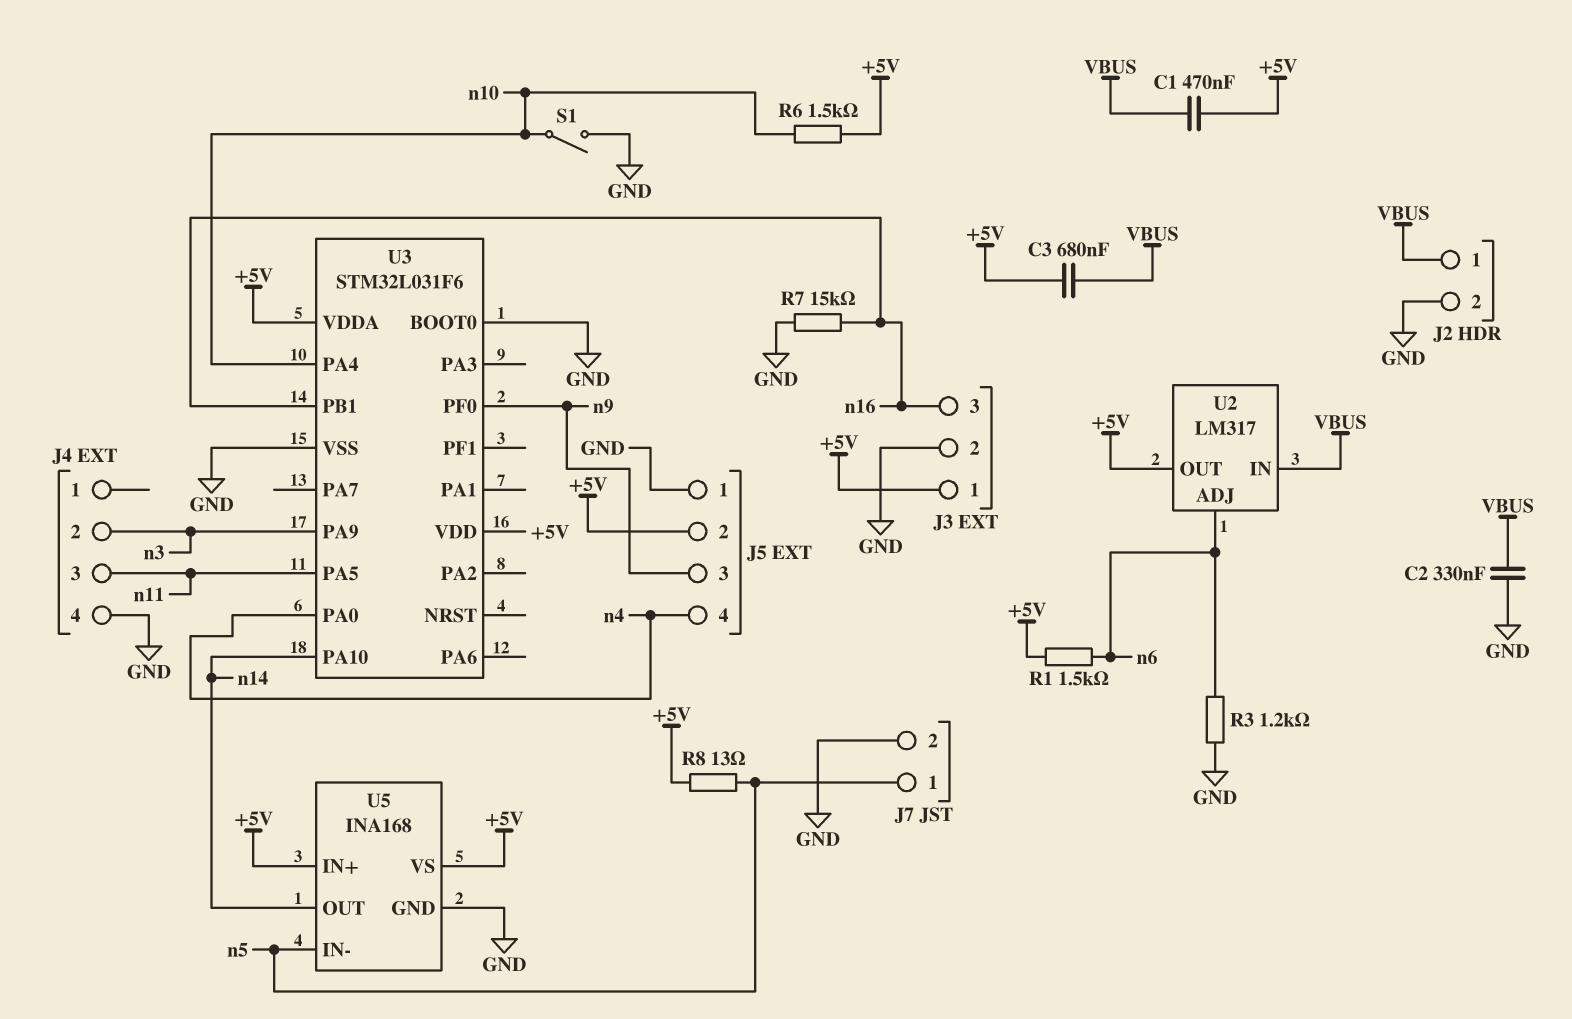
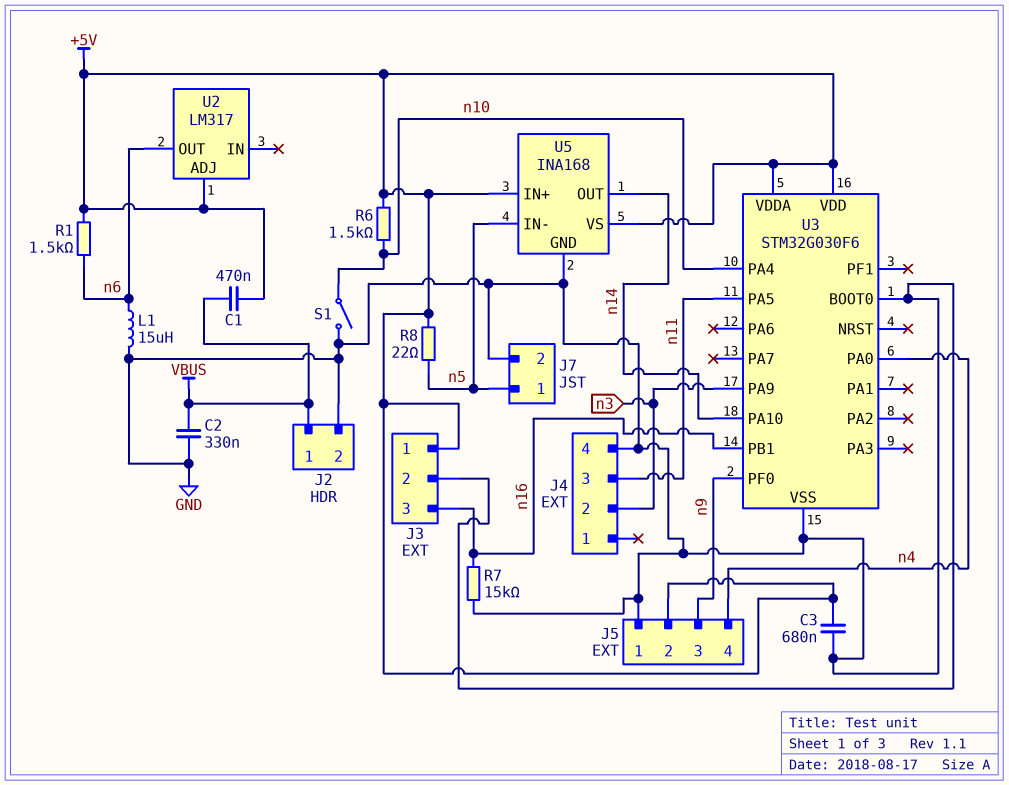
C3: 680nF (+5V, VBUS) -> 680nF (+5V, GND)
L1: none -> 15uH (GND, n6)
R3: 1.2k (GND, n6) -> none
R8: 13 (+5V, n5) -> 22 (+5V, n5)
U2 pin ADJ: n6 -> +5V
U2 pin IN: VBUS -> none
U2 pin OUT: +5V -> n6
U3: STM32L031F6 -> STM32G030F6

